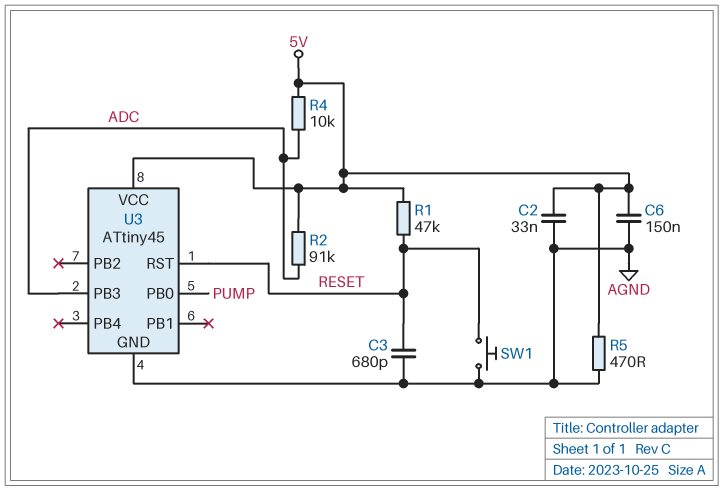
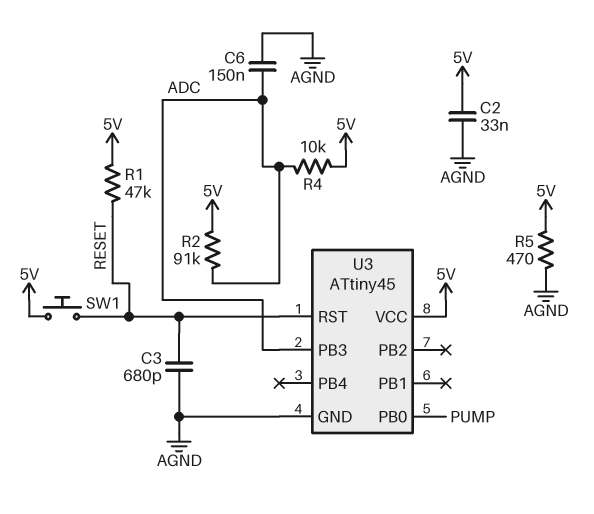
C6: 150nF (5V, AGND) -> 150nF (ADC, AGND)
SW1: button (AGND, RESET) -> button (5V, RESET)

